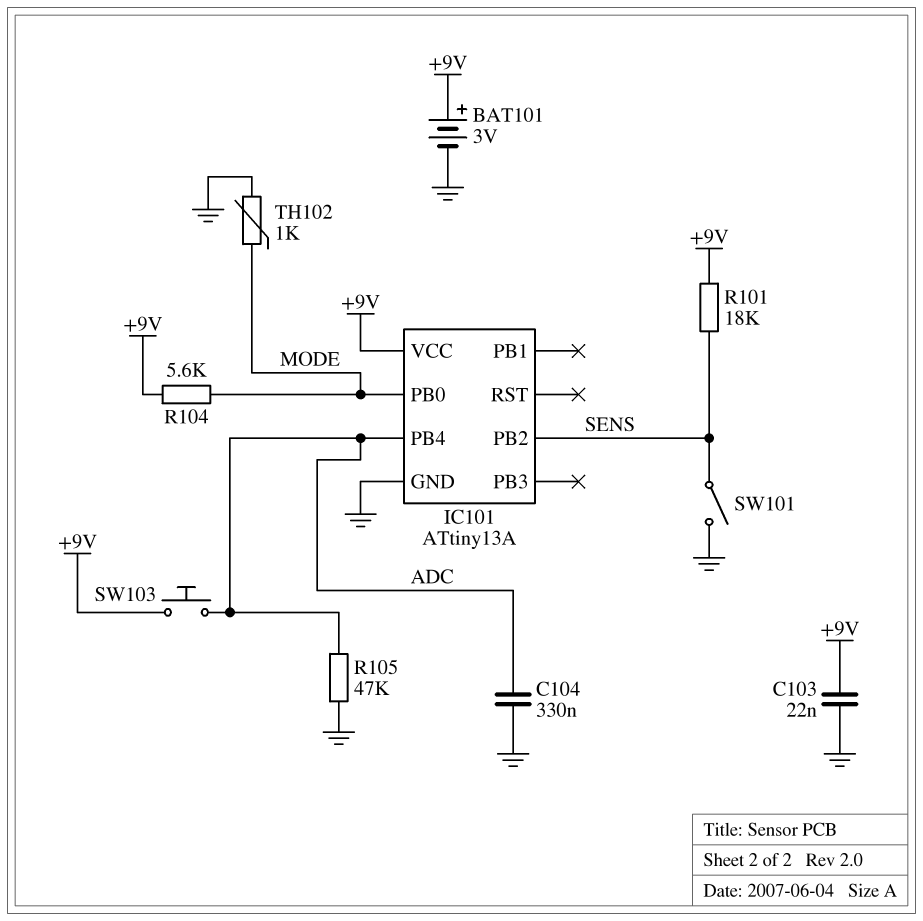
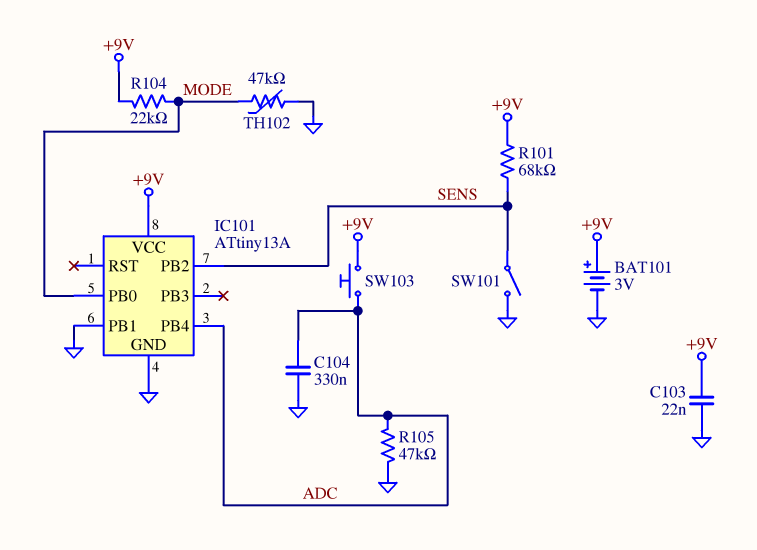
IC101 pin PB1: none -> GND
R101: 18k (+9V, SENS) -> 68k (+9V, SENS)
R104: 5.6k (+9V, MODE) -> 22k (+9V, MODE)
TH102: 1k (GND, MODE) -> 47k (GND, MODE)

